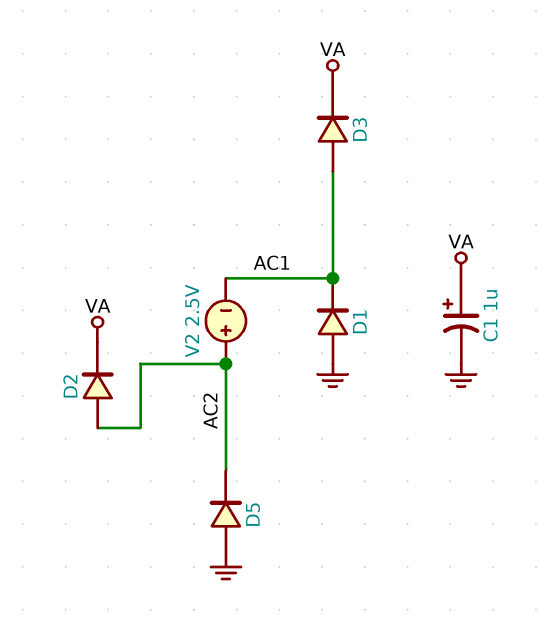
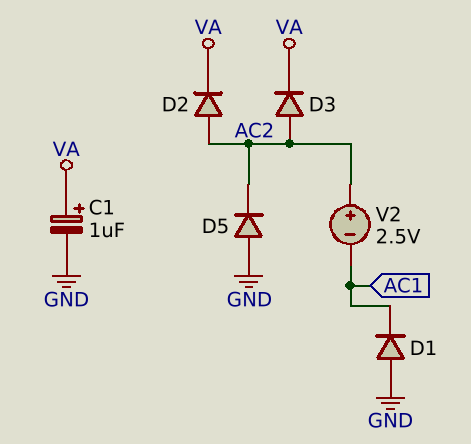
D3: diode (A AC1, K VA) -> diode (A AC2, K VA)

